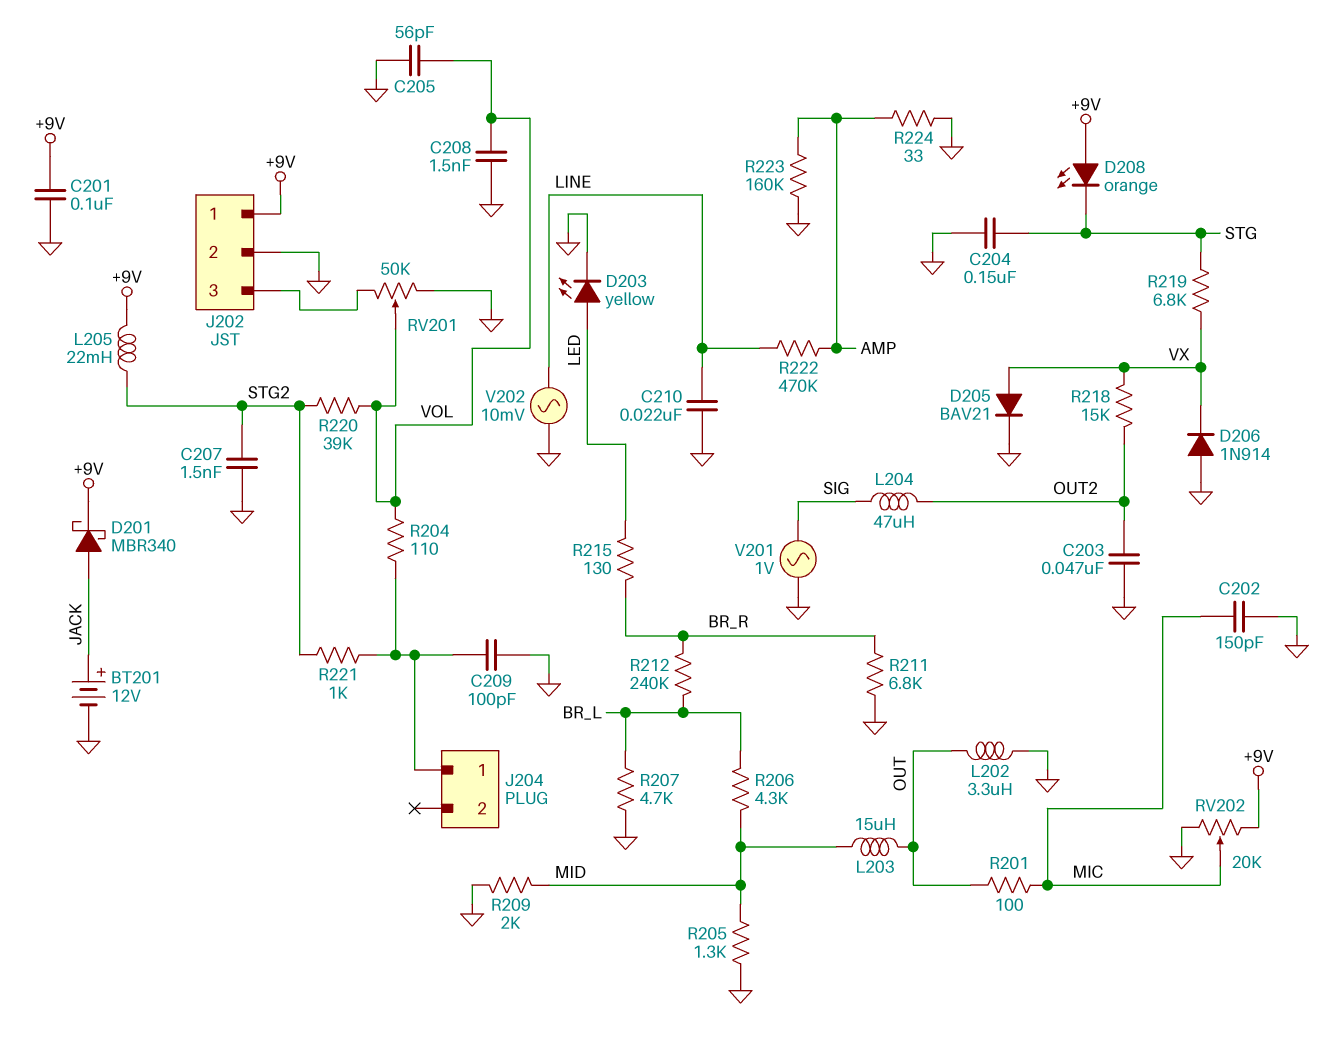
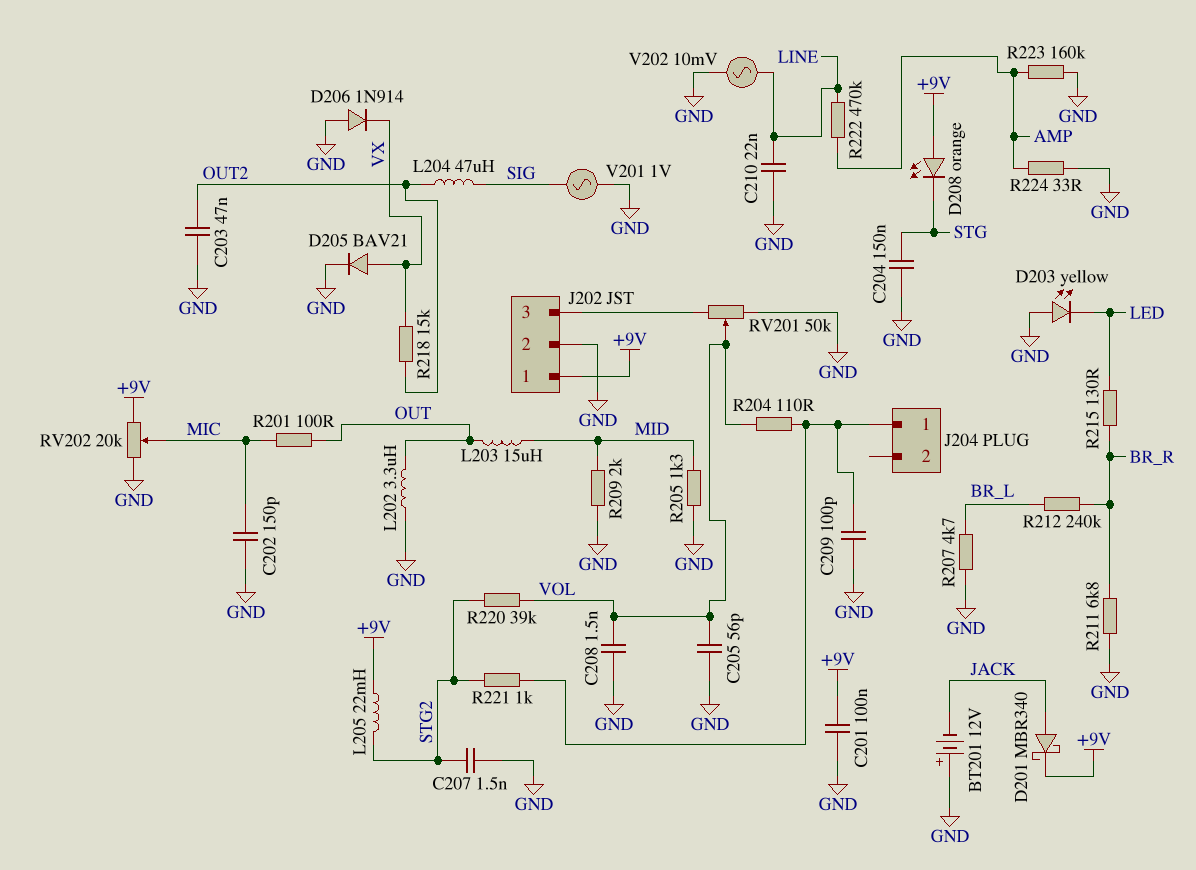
BT201: 12V (plus JACK, minus GND) -> 12V (plus GND, minus JACK)
D203: LED yellow (A LED, K GND) -> LED yellow (A GND, K LED)
R206: 4.3k (BR_L, MID) -> none
R219: 6.8k (STG, VX) -> none

